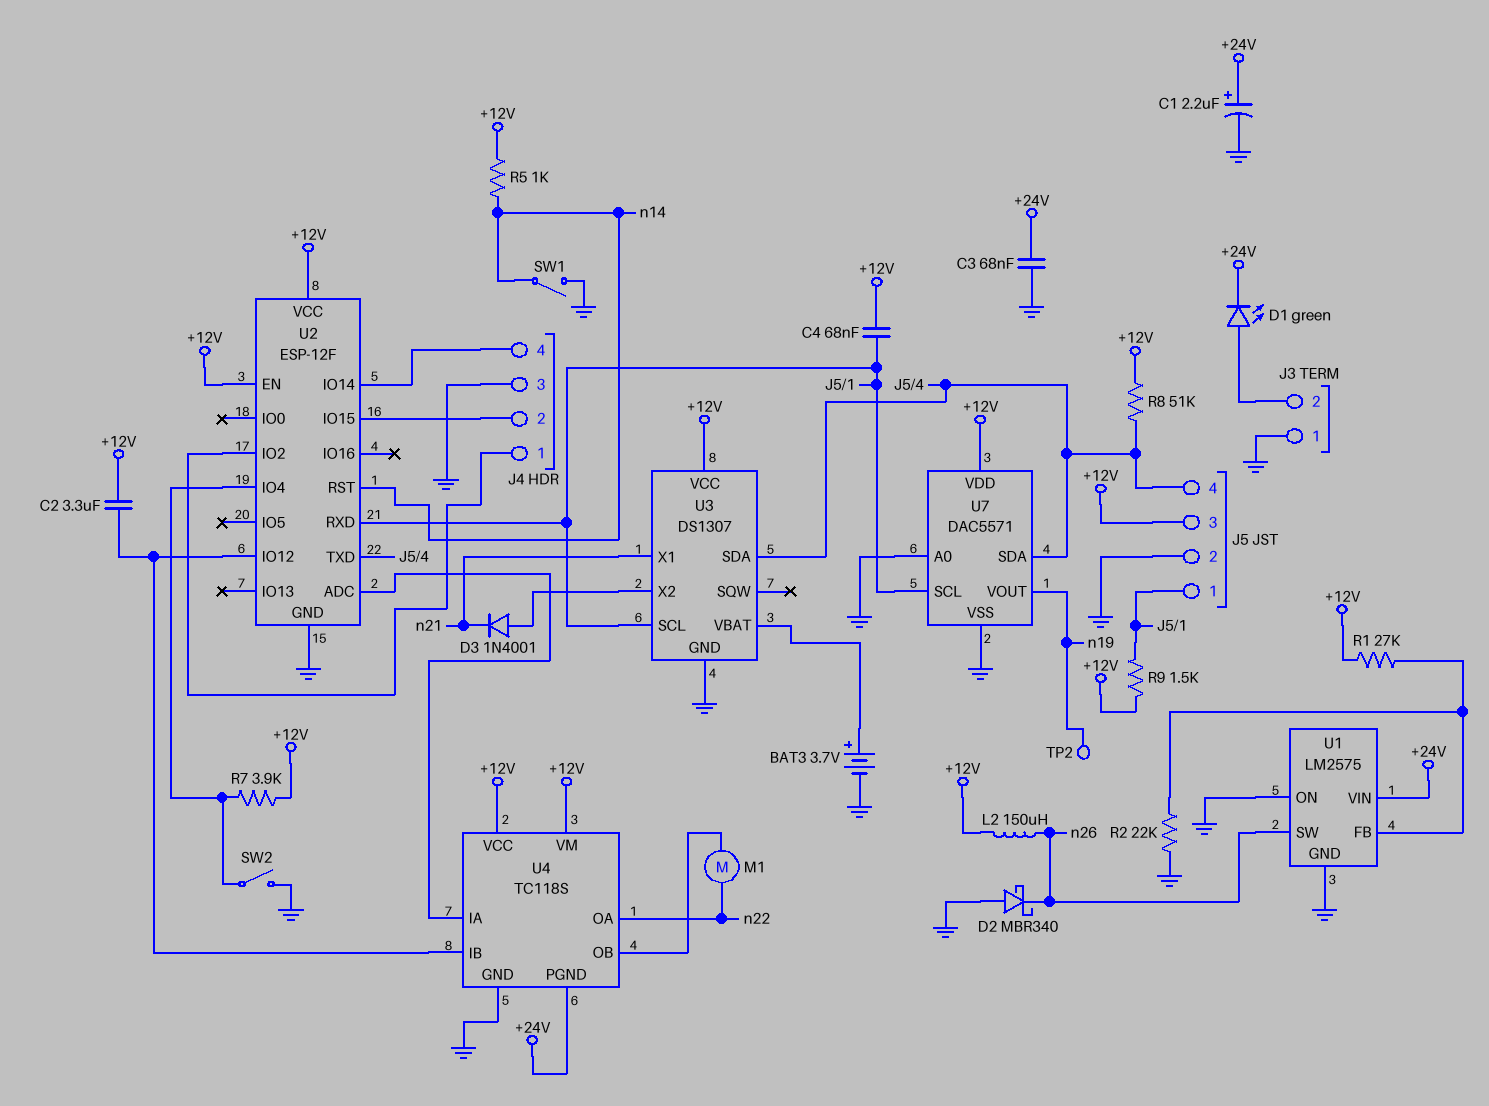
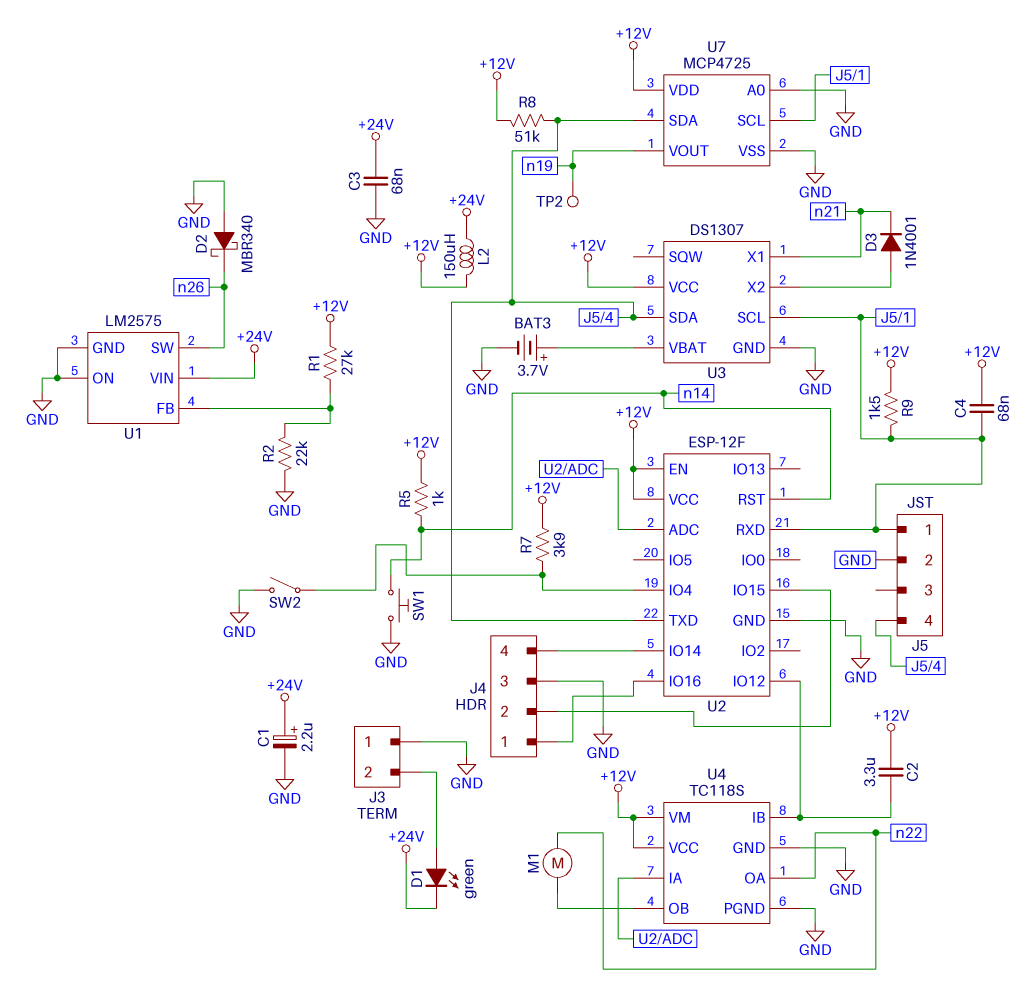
J5 pin 3: +12V -> none
L2: 150uH (+12V, n26) -> 150uH (+12V, +24V)
SW1: switch (GND, n14) -> button (GND, n14)
U2 pin IO2: J4/1 -> none
U2 pin IO16: none -> J4/1
U4 pin PGND: +24V -> GND
U7: DAC5571 -> MCP4725

